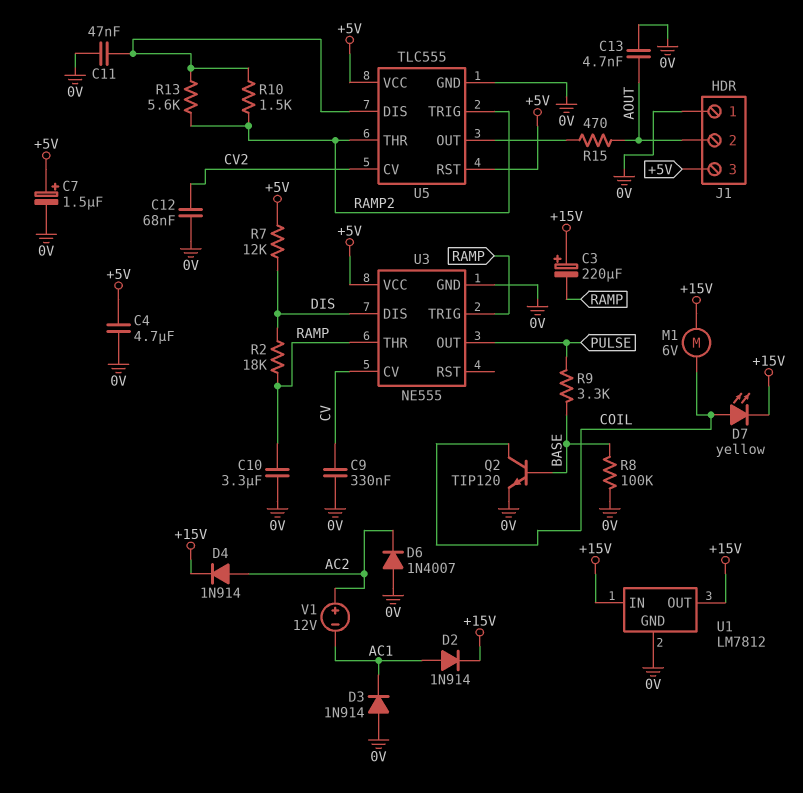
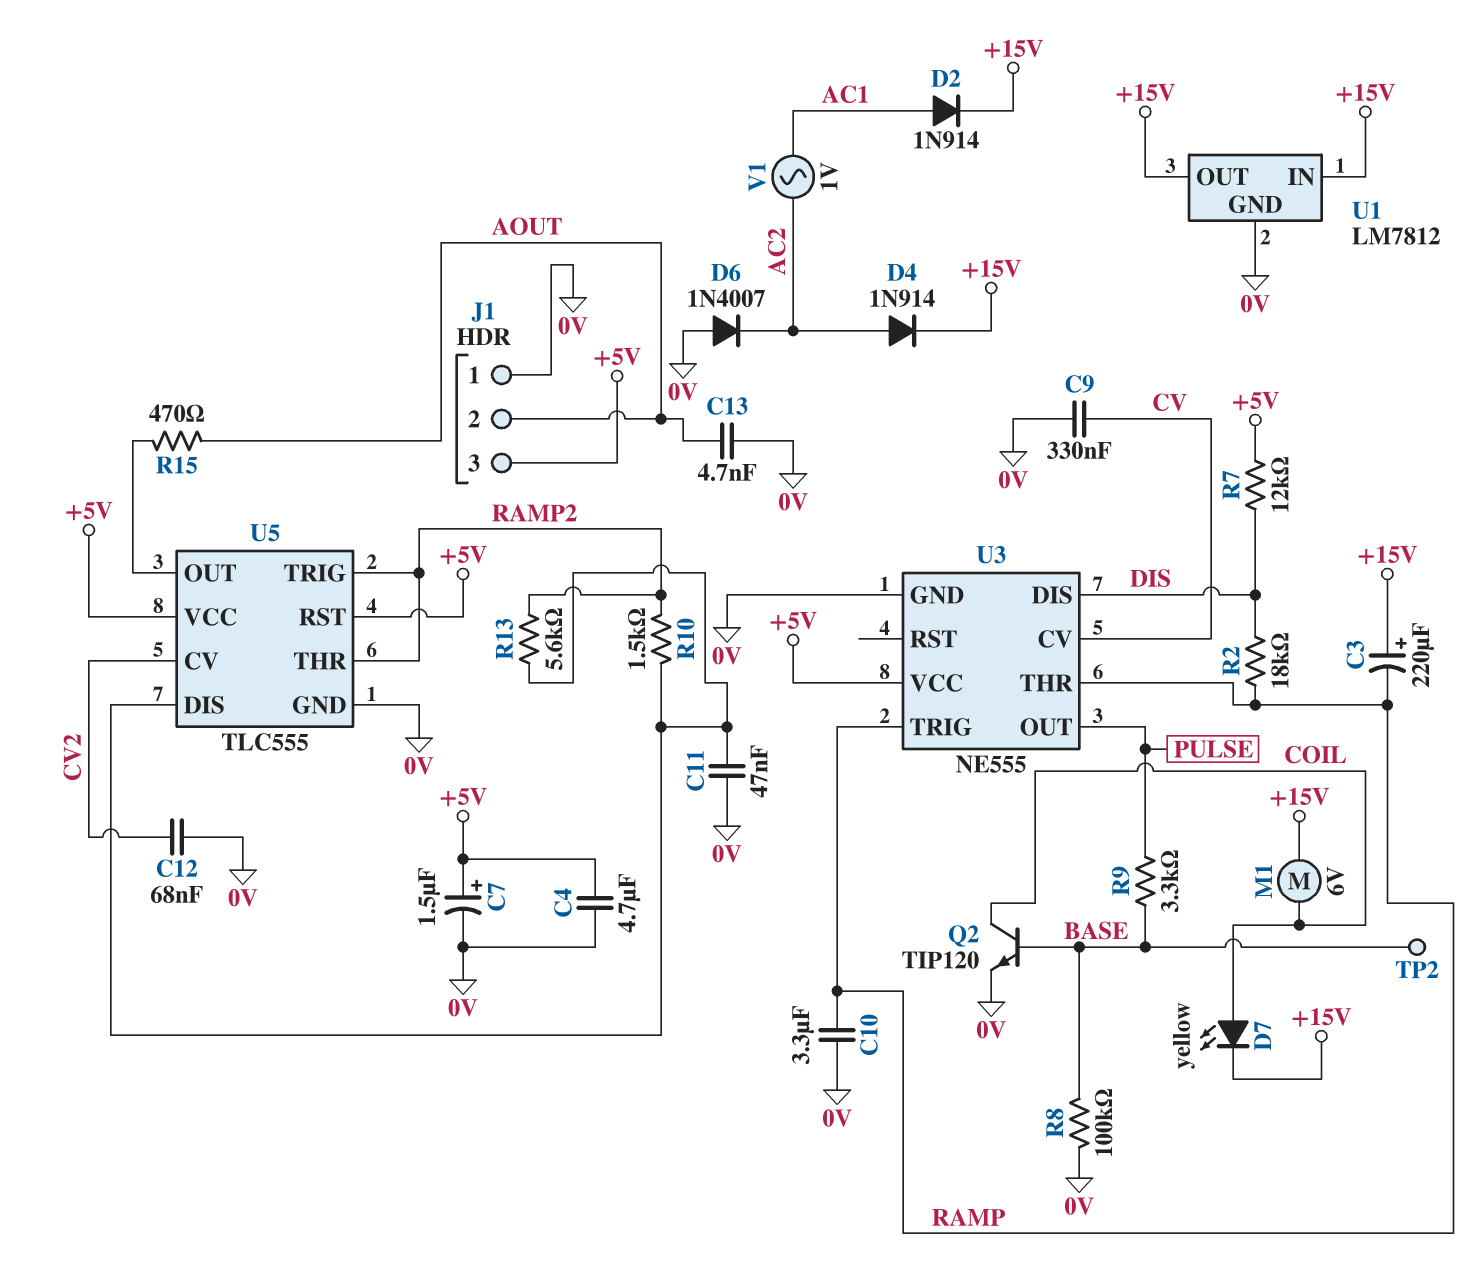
D3: diode 1N914 (A 0V, K AC1) -> none
TP2: none -> test point (BASE)
V1: 12V (plus AC2, minus AC1) -> AC 1V (AC1, AC2)

